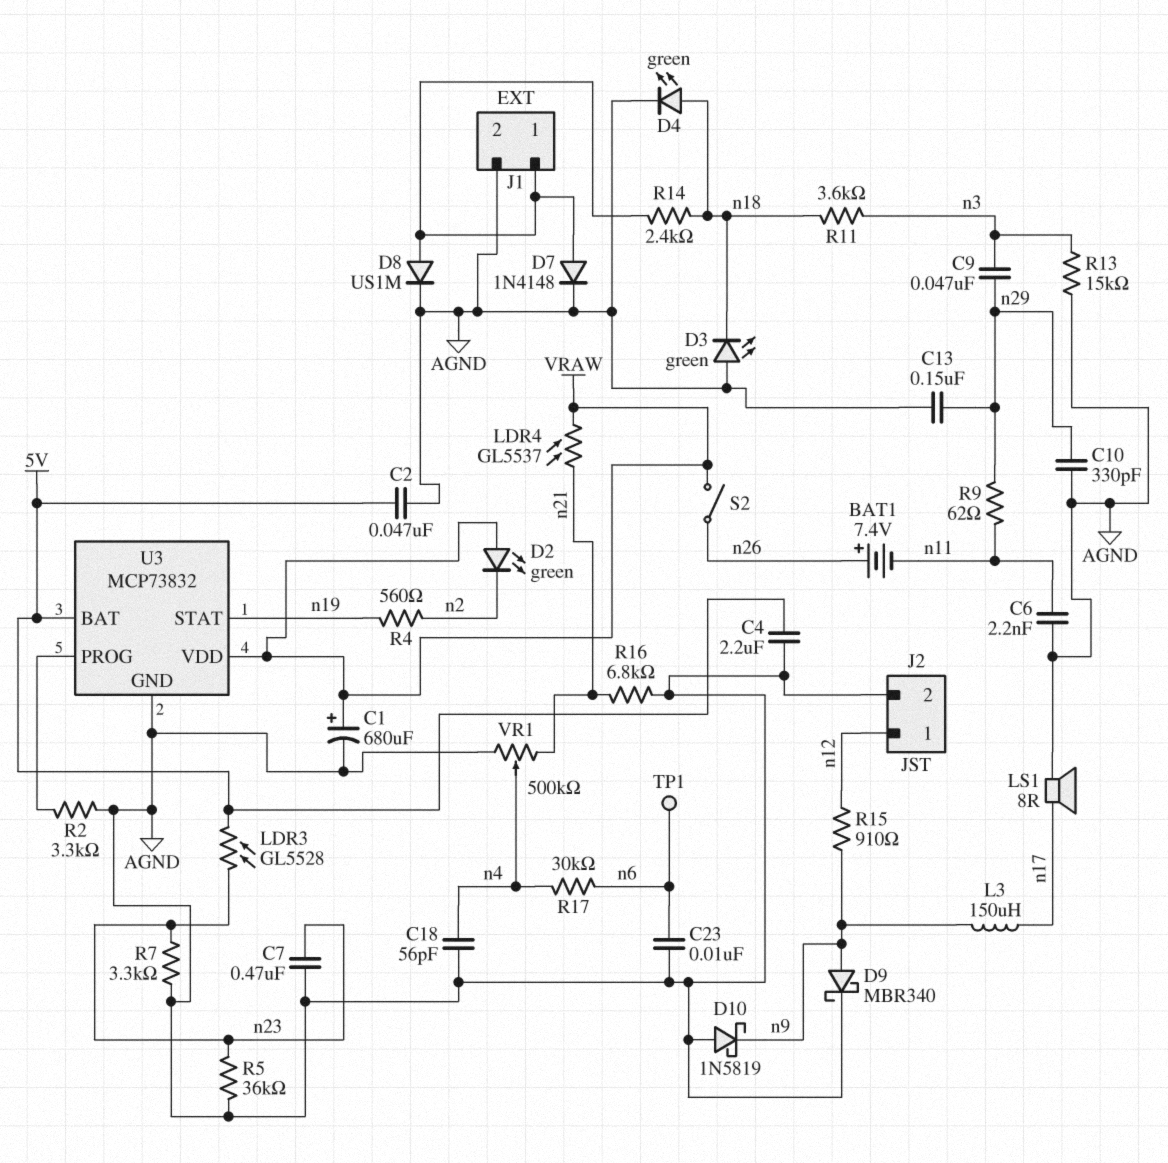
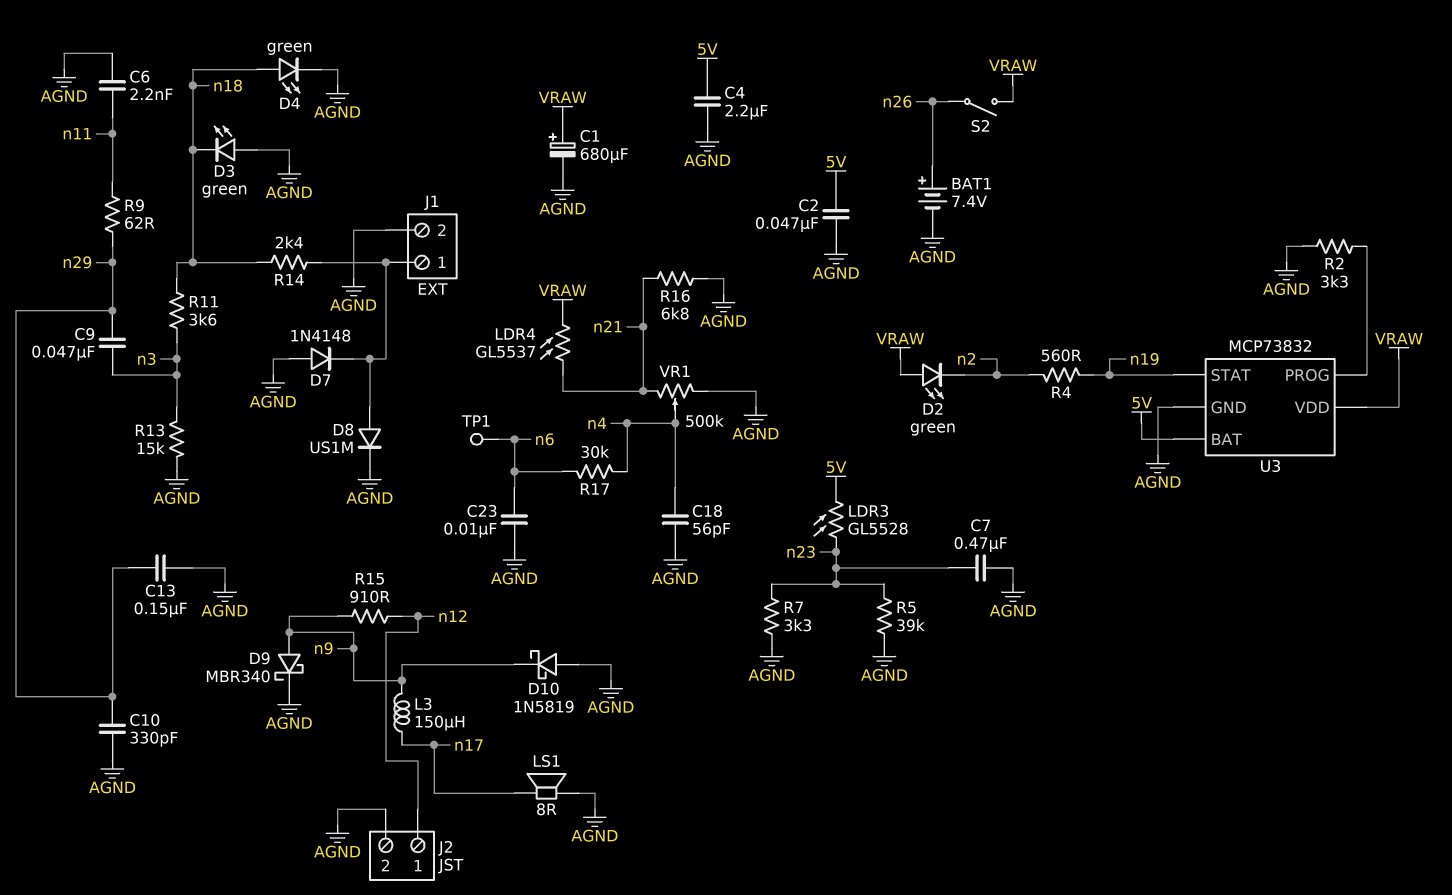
BAT1: 7.4V (plus n26, minus n11) -> 7.4V (plus n26, minus AGND)
D7: diode 1N4148 (A J1/1, K AGND) -> diode 1N4148 (A AGND, K J1/1)
R5: 36k (AGND, n23) -> 39k (AGND, n23)

